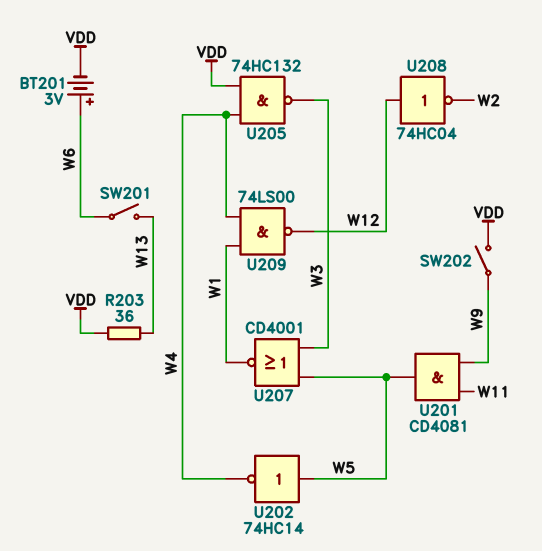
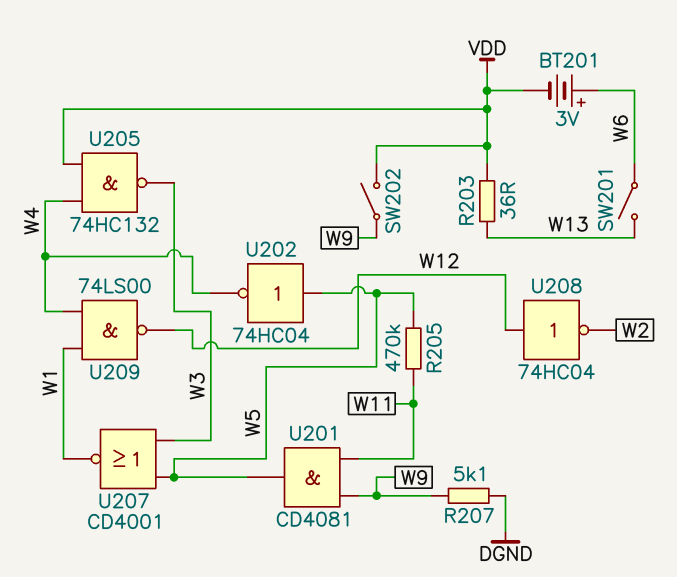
R205: none -> 470k (W5, W11)
R207: none -> 5.1k (DGND, W9)
U202: NOT 74HC14 (in W5, out W4) -> NOT 74HC04 (in W5, out W4)

